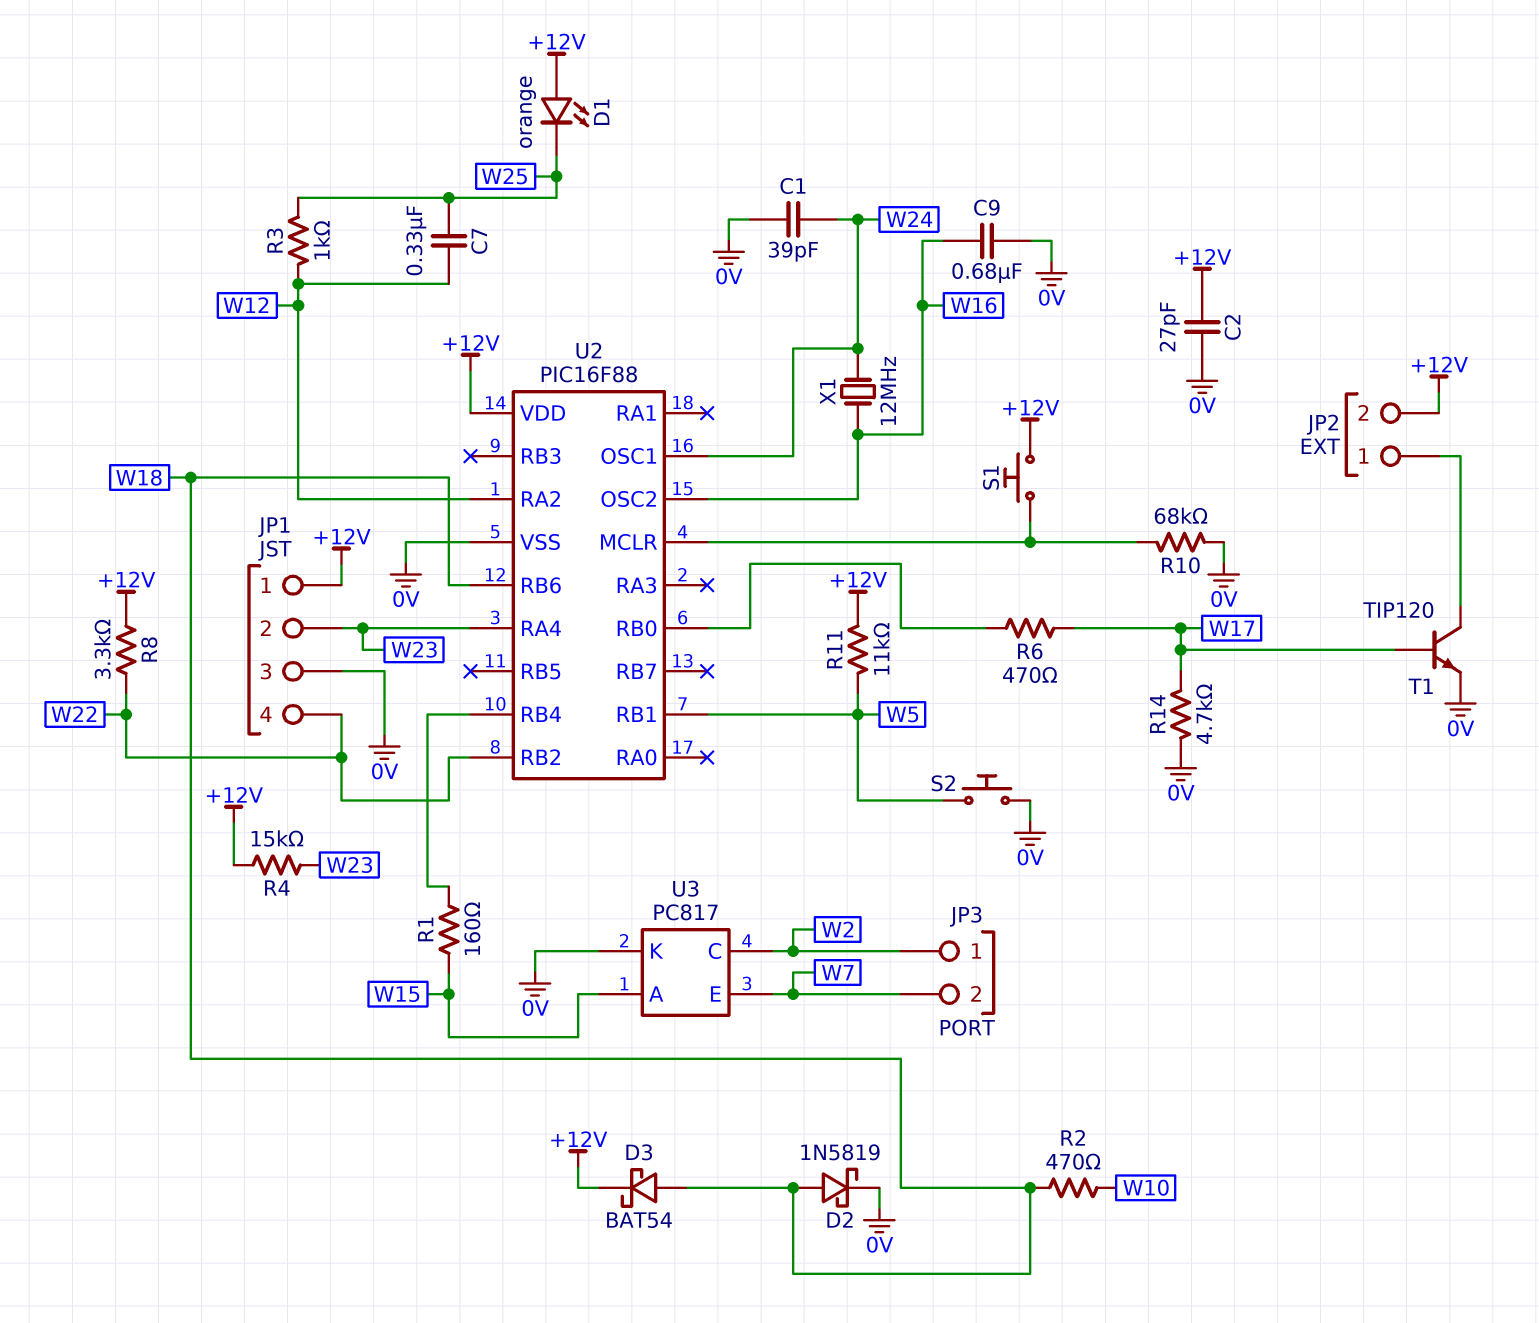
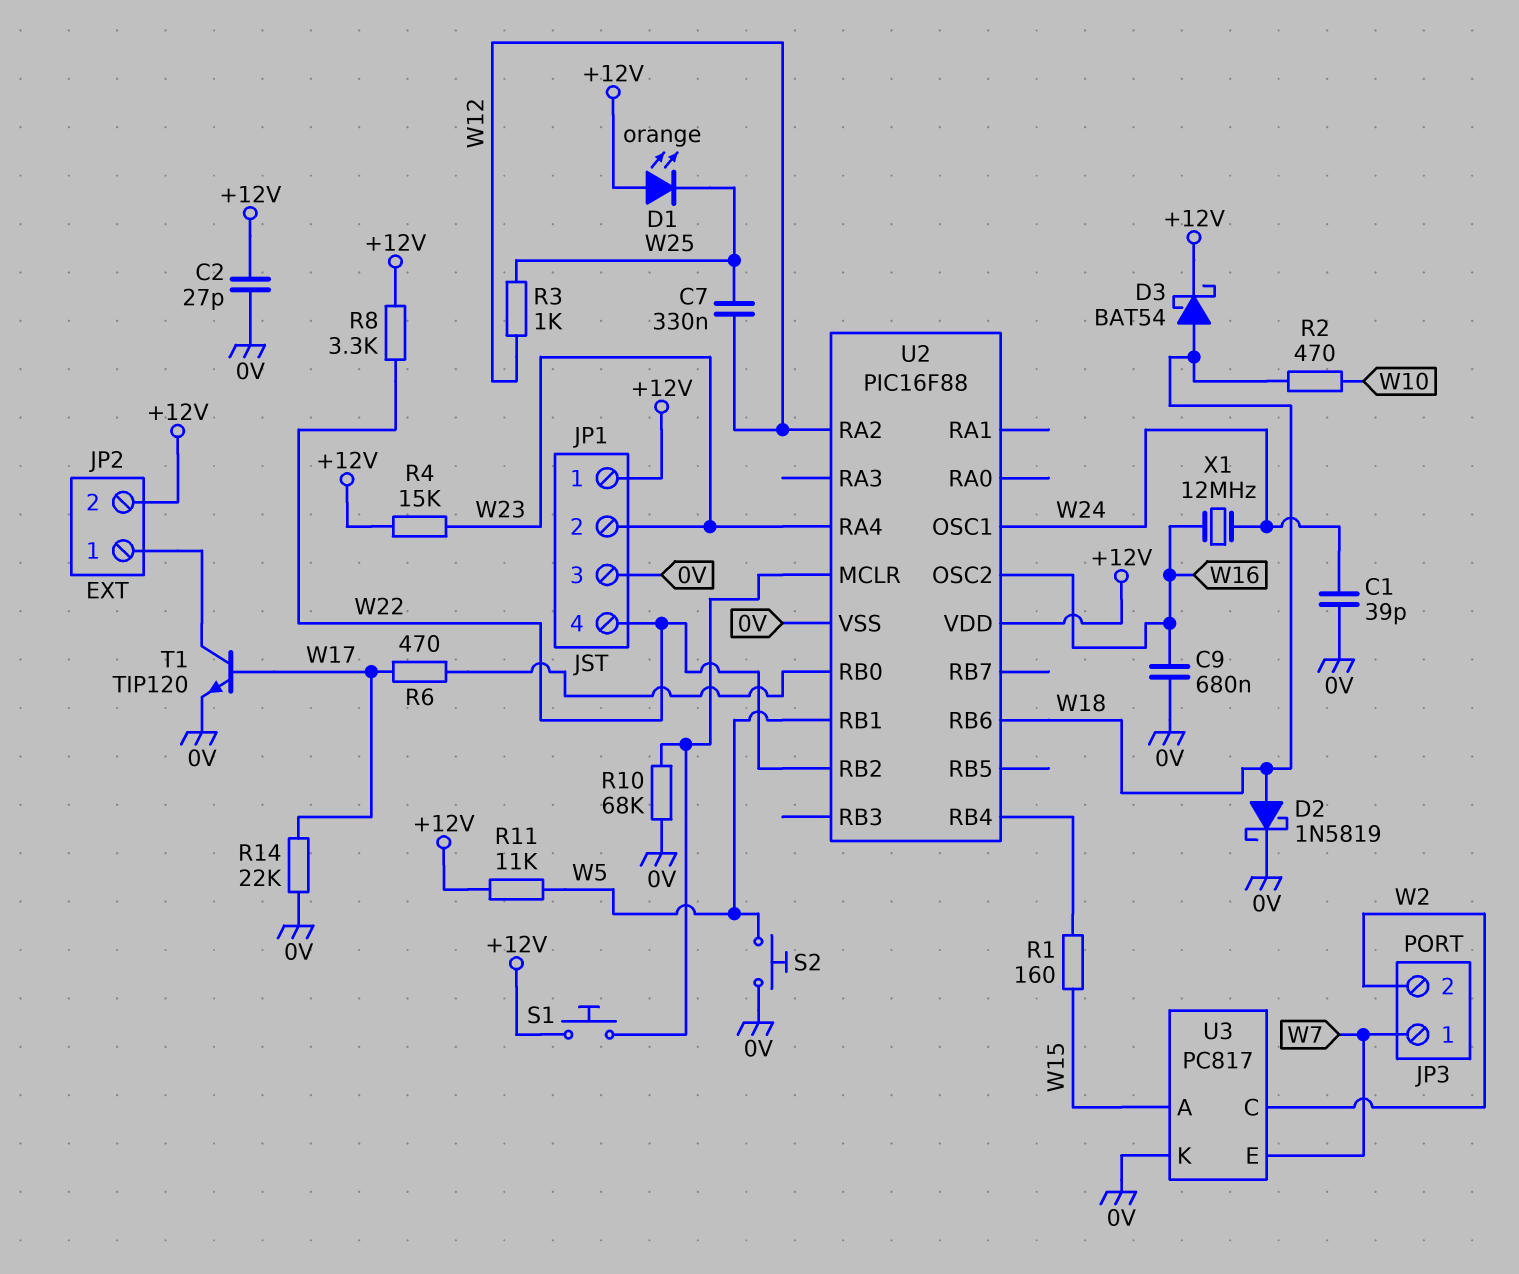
JP3 pin 1: W2 -> W7
JP3 pin 2: W7 -> W2
R14: 4.7k (0V, W17) -> 22k (0V, W17)

